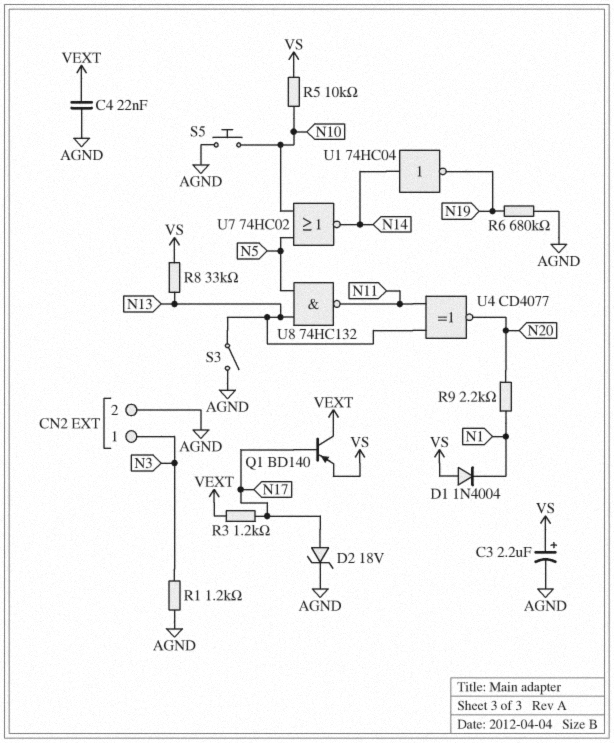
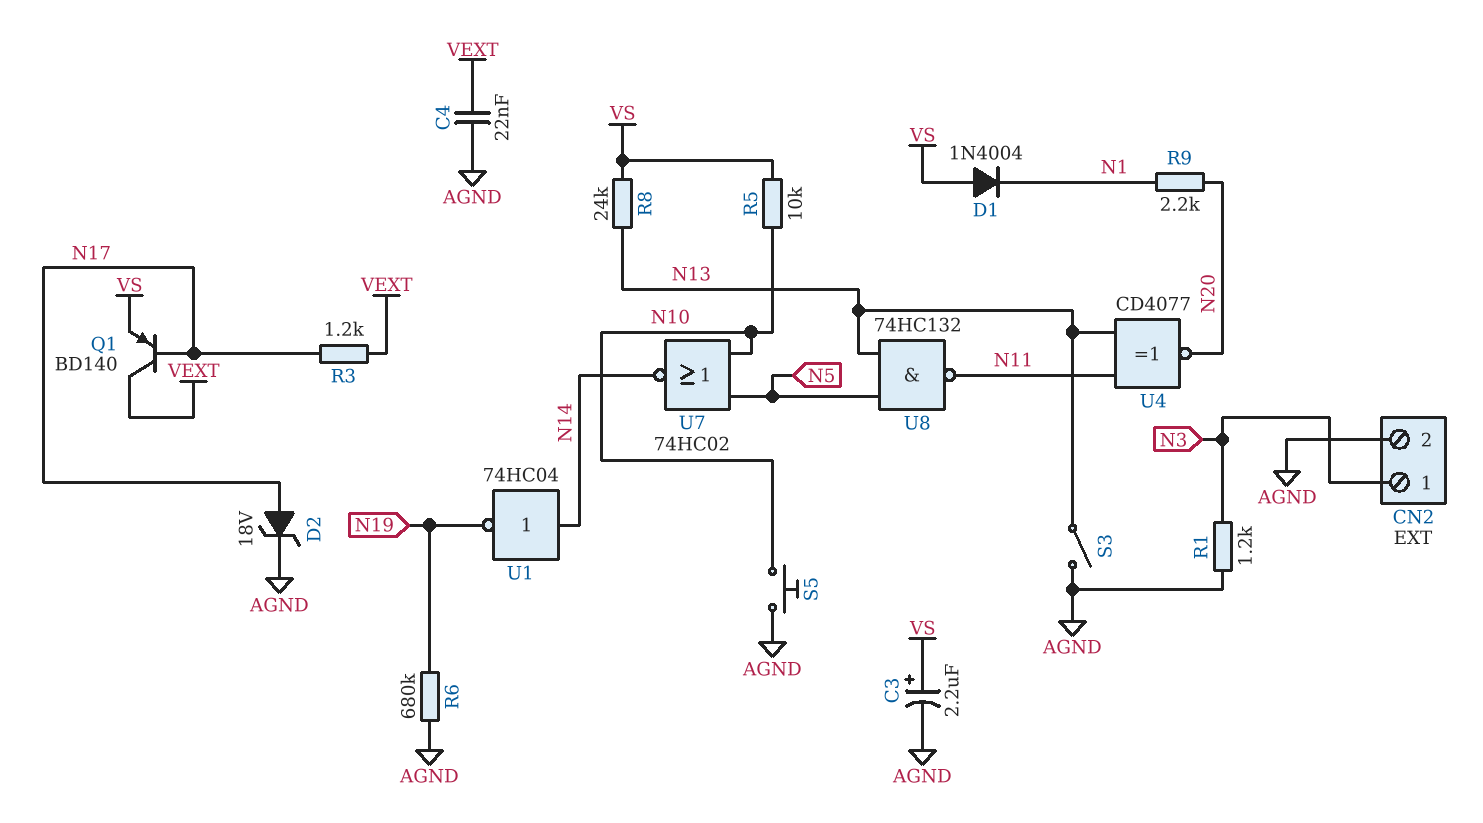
R8: 33k (N13, VS) -> 24k (N13, VS)

